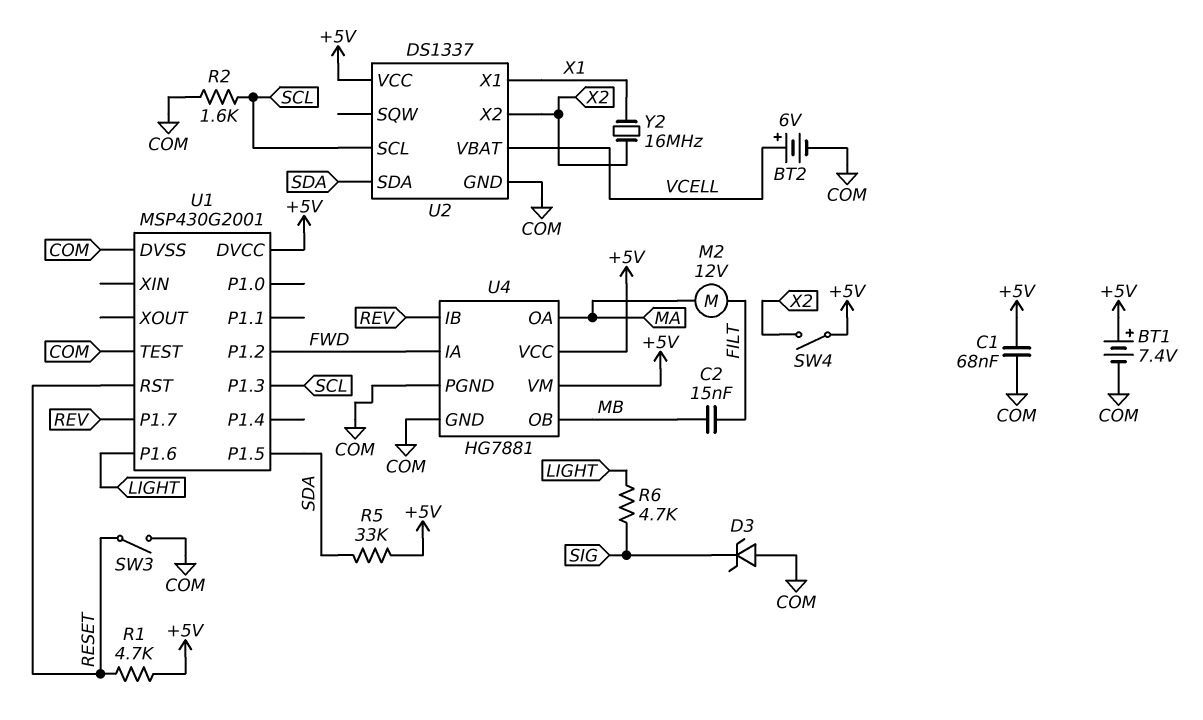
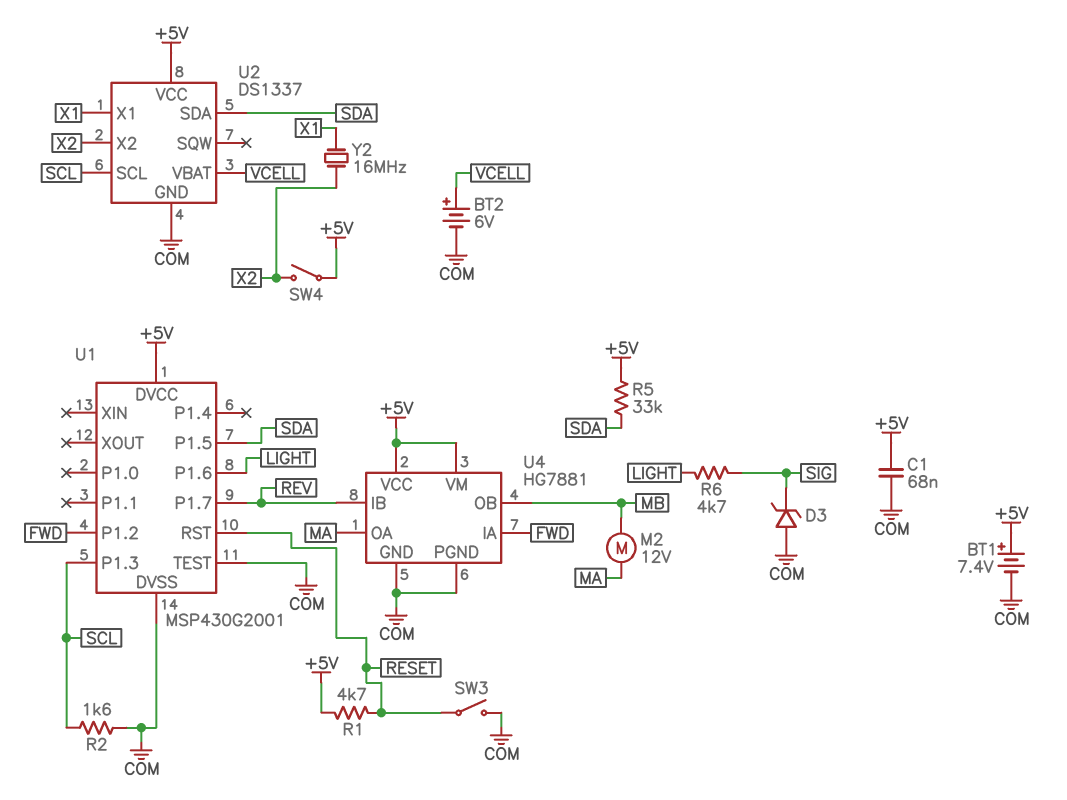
C2: 15nF (FILT, MB) -> none
M2: motor 12V (FILT, MA) -> motor 12V (MA, MB)

